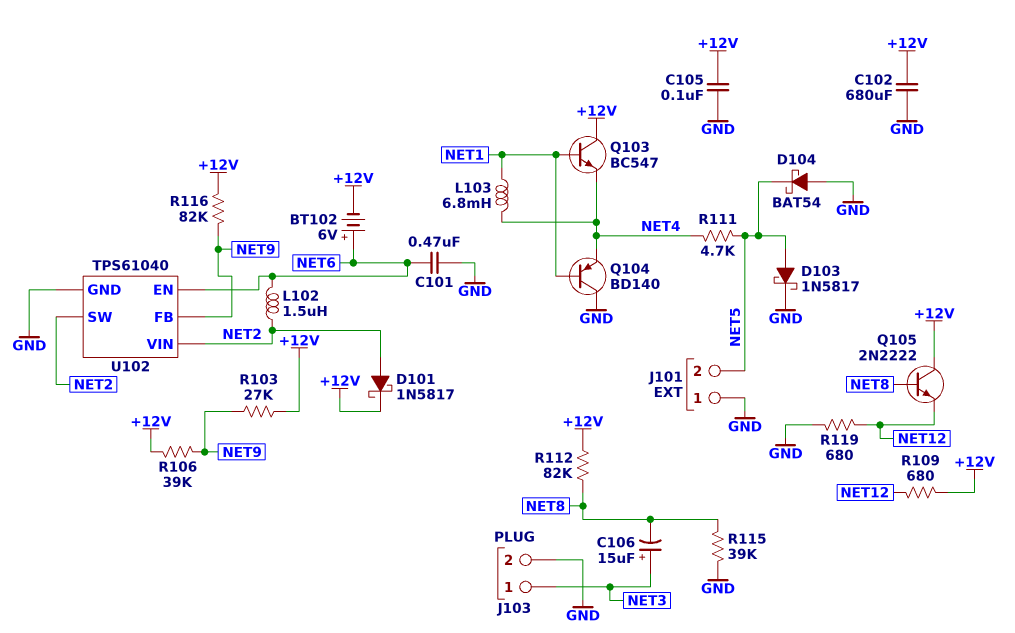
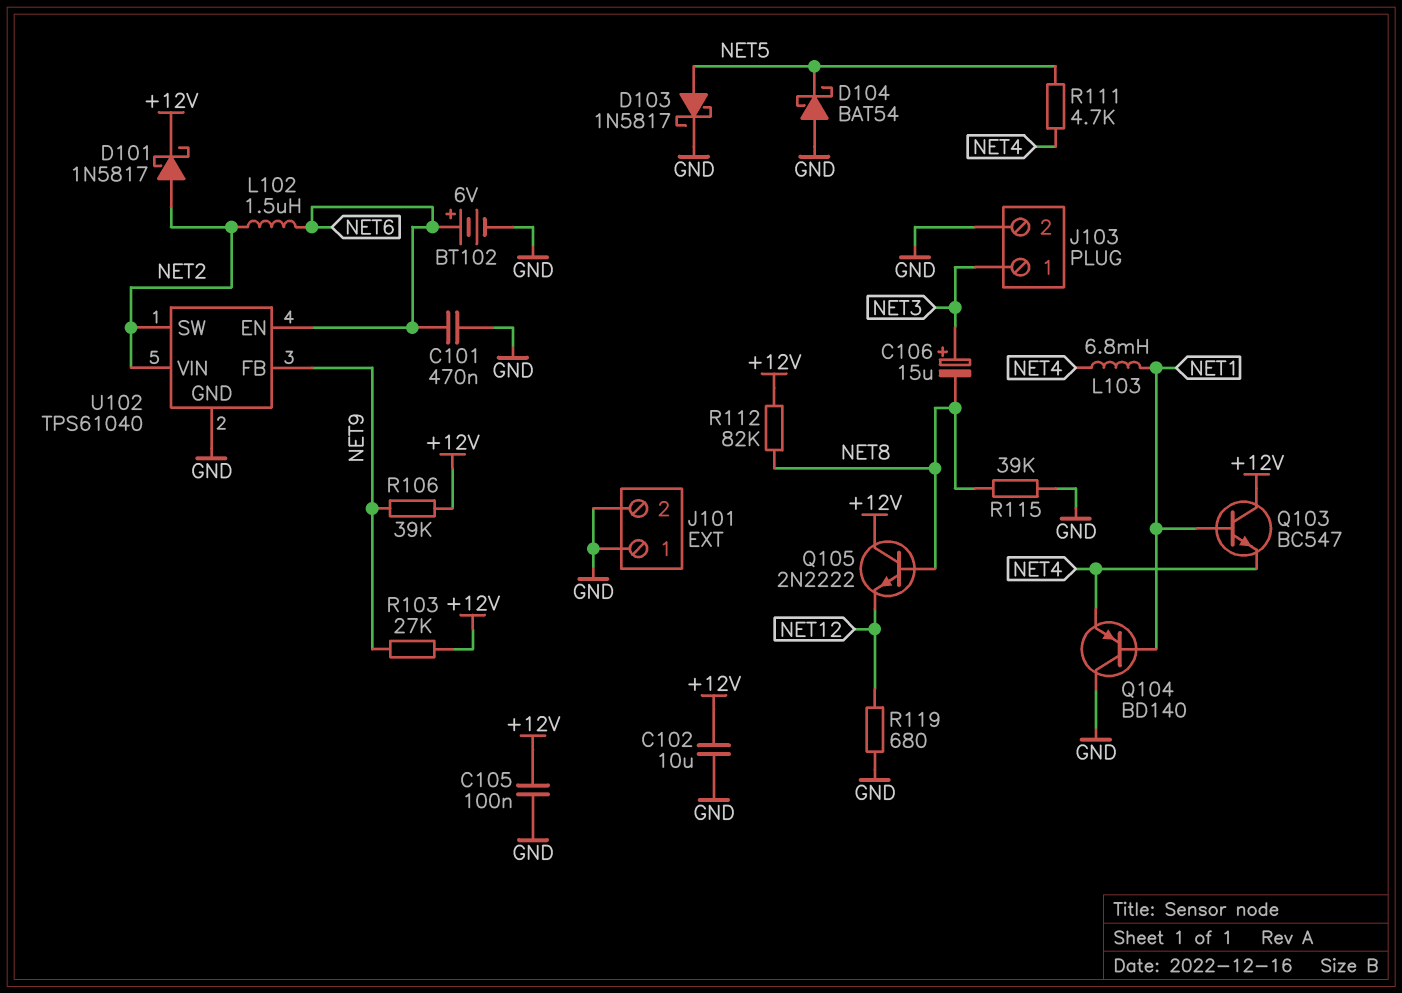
BT102: 6V (plus NET6, minus +12V) -> 6V (plus NET6, minus GND)
C102: 680uF (+12V, GND) -> 10uF (+12V, GND)
J101 pin 2: NET5 -> GND
R109: 680 (+12V, NET12) -> none
R116: 82k (+12V, NET9) -> none

